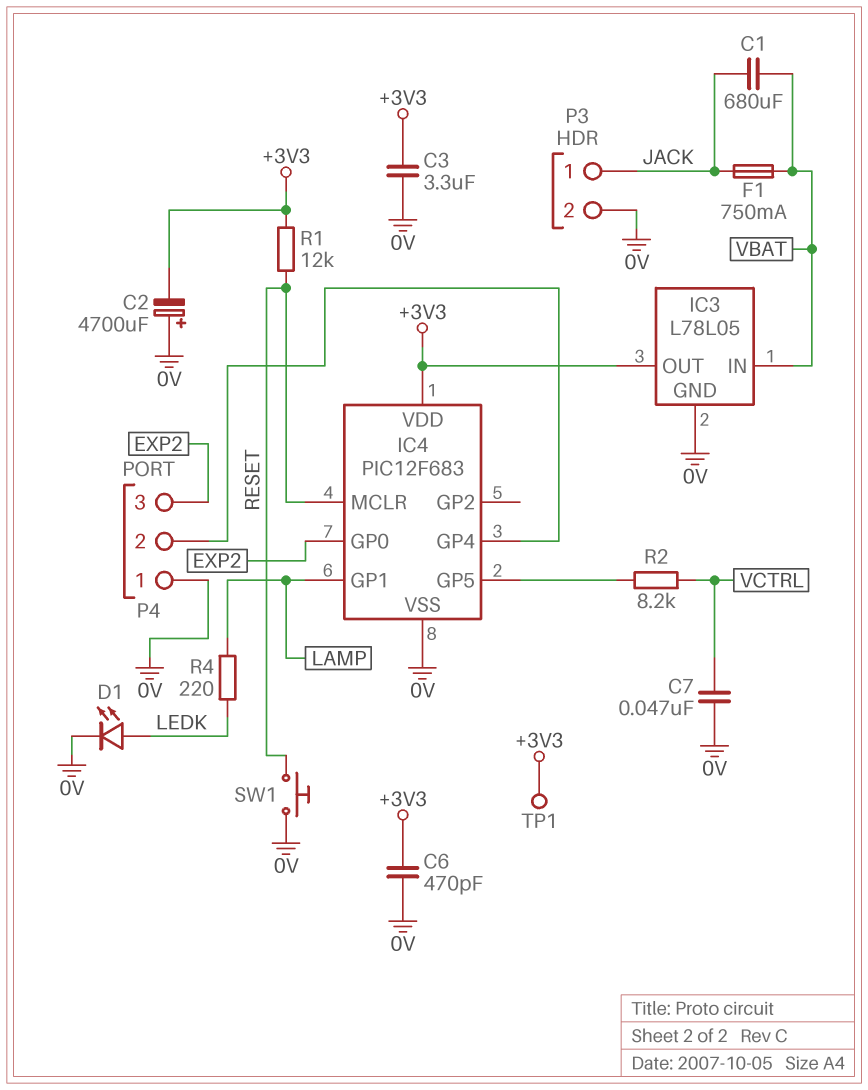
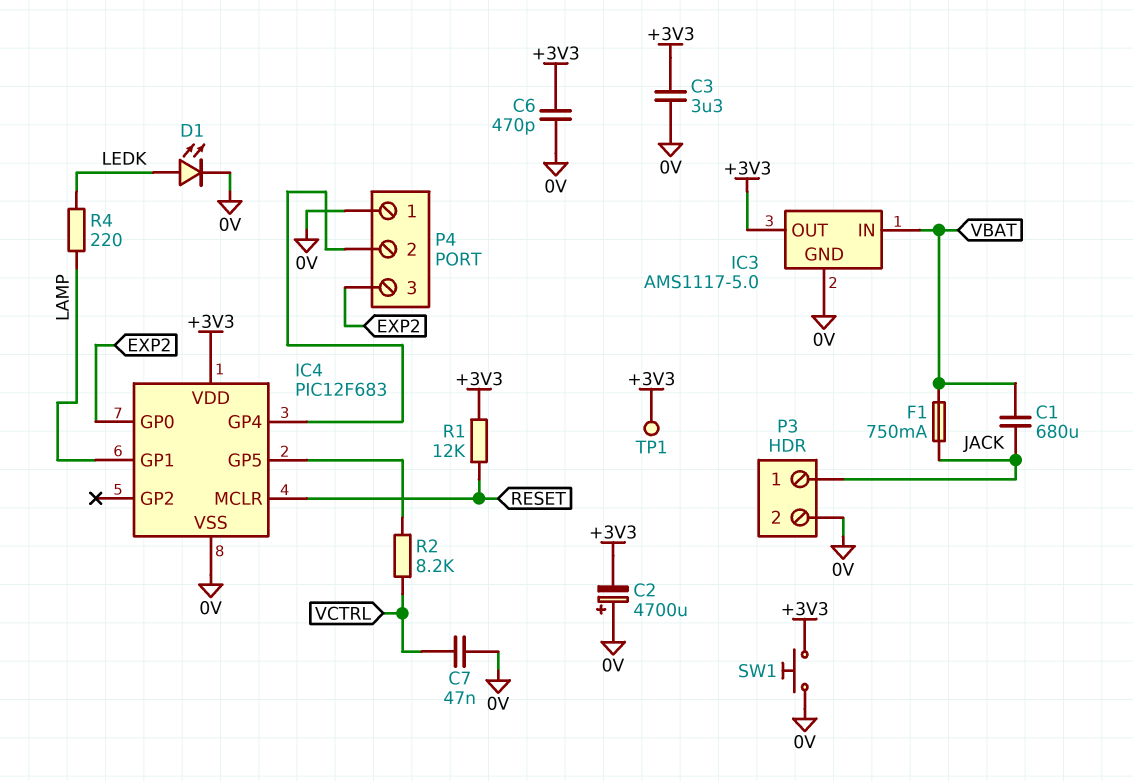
IC3: L78L05 -> AMS1117-5.0
SW1: button (0V, RESET) -> button (+3V3, 0V)

